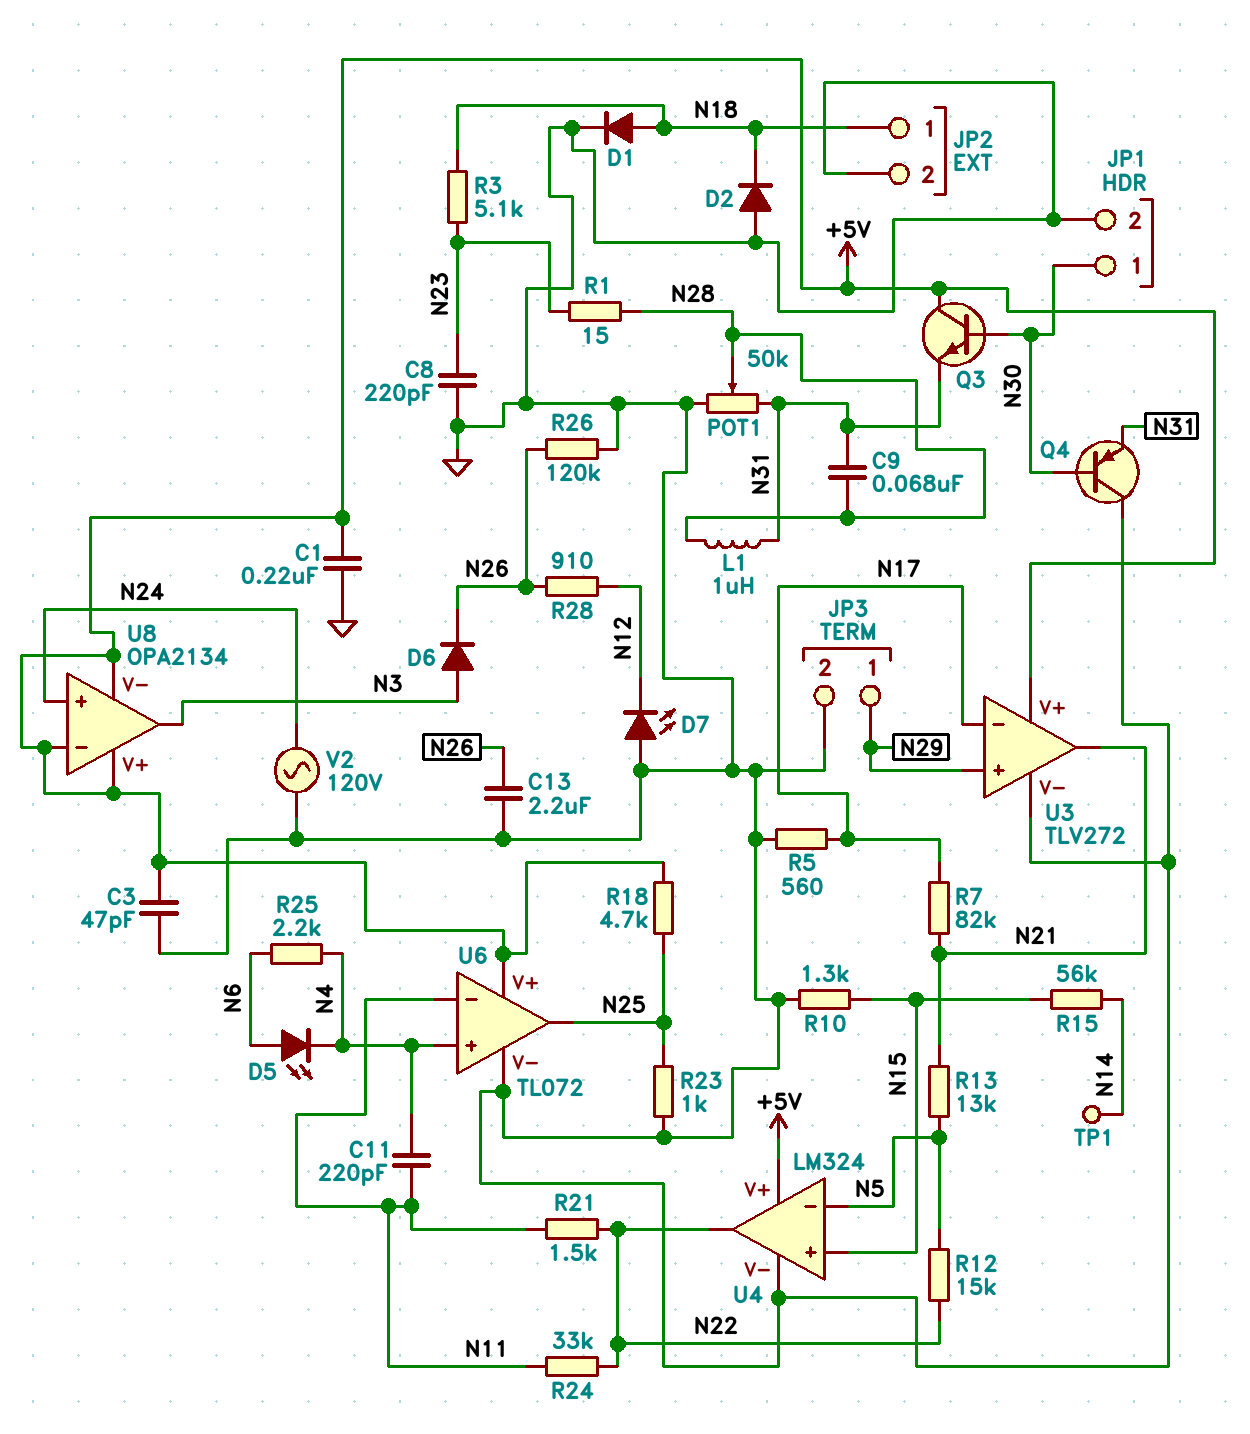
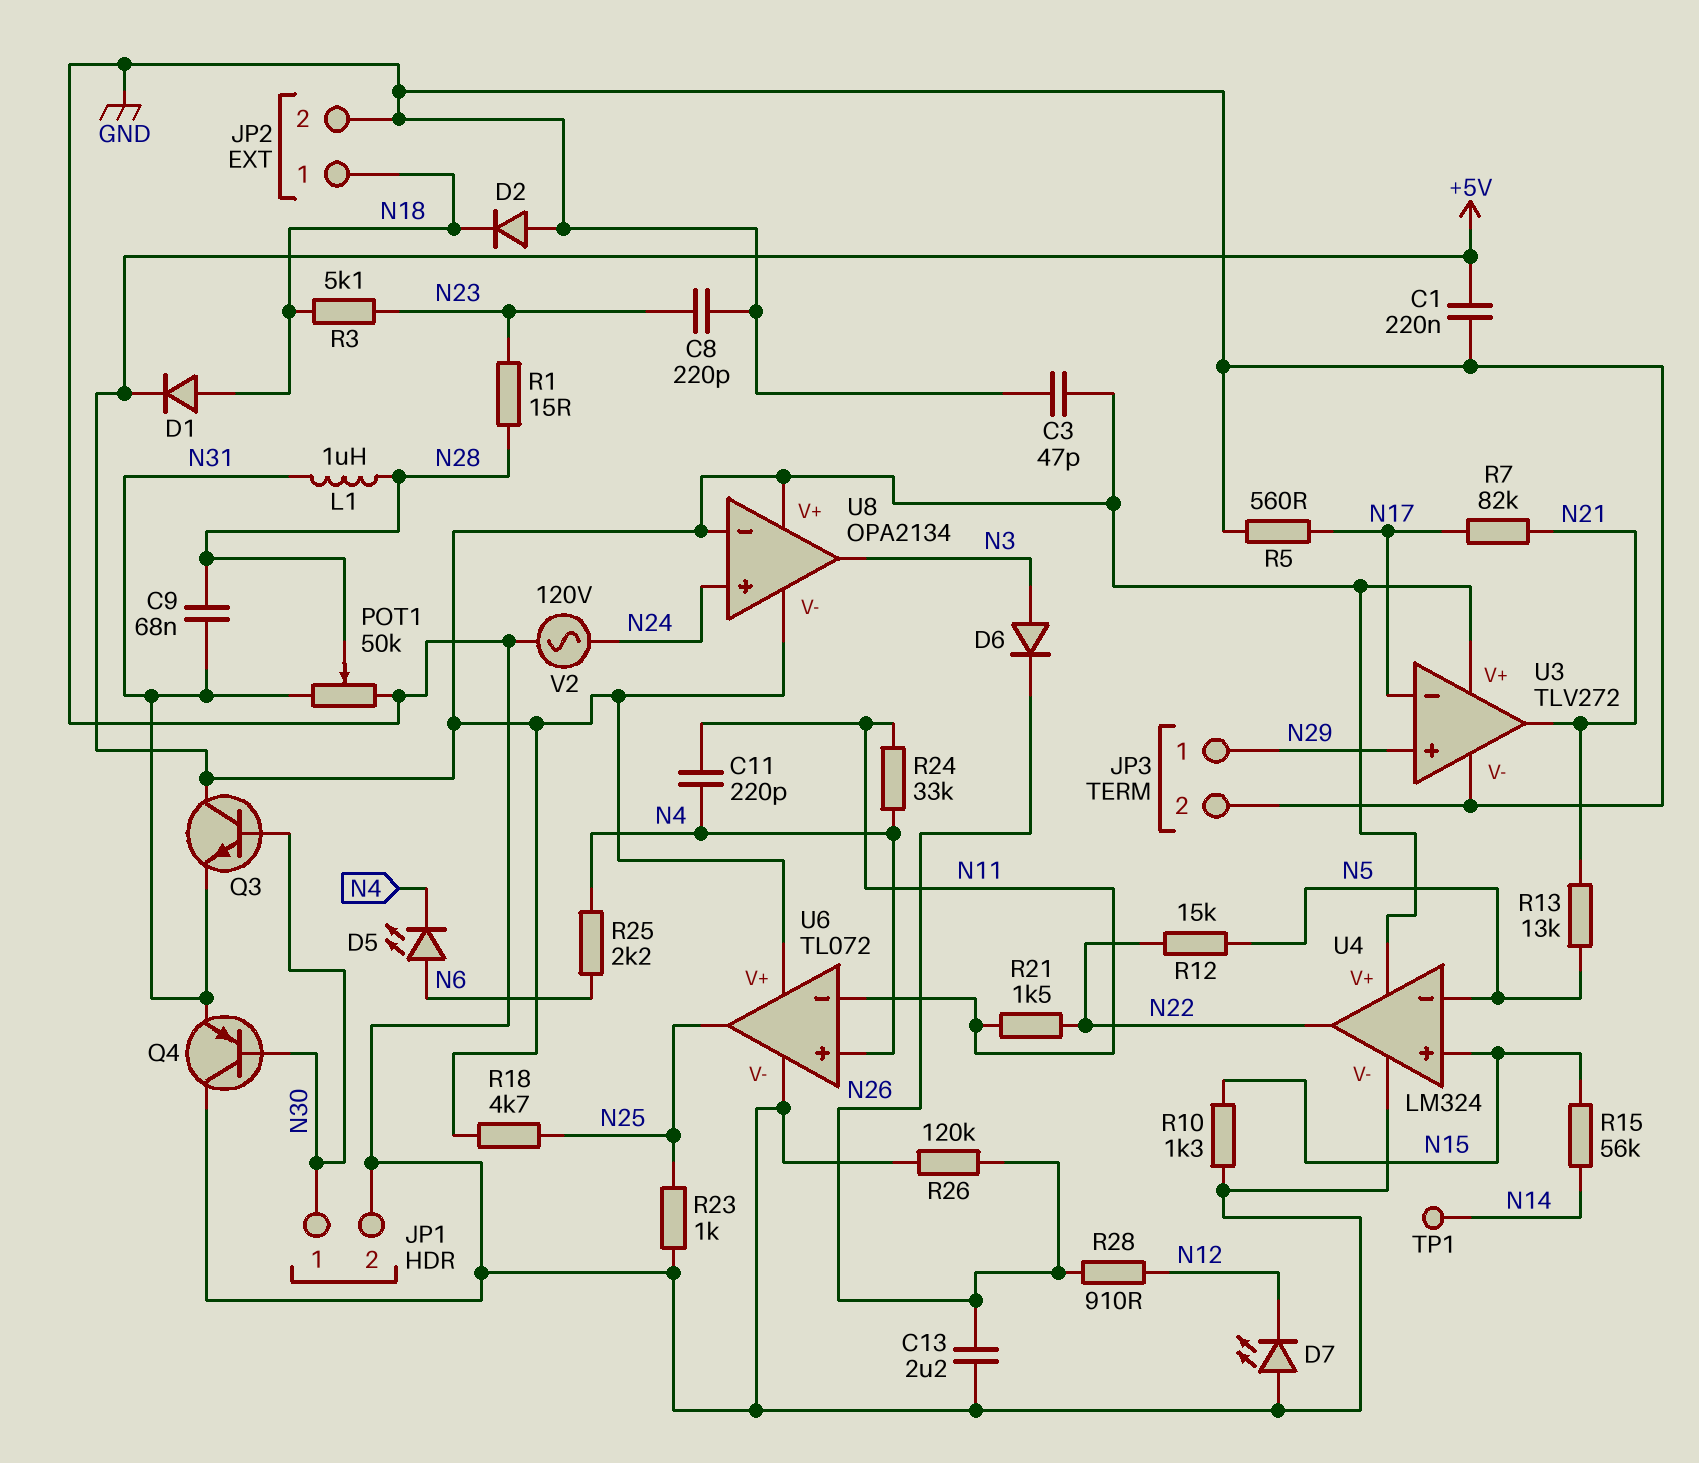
D1: diode (A N18, K GND) -> diode (A N18, K +5V)
R24: 33k (N11, N22) -> 33k (N4, N11)

